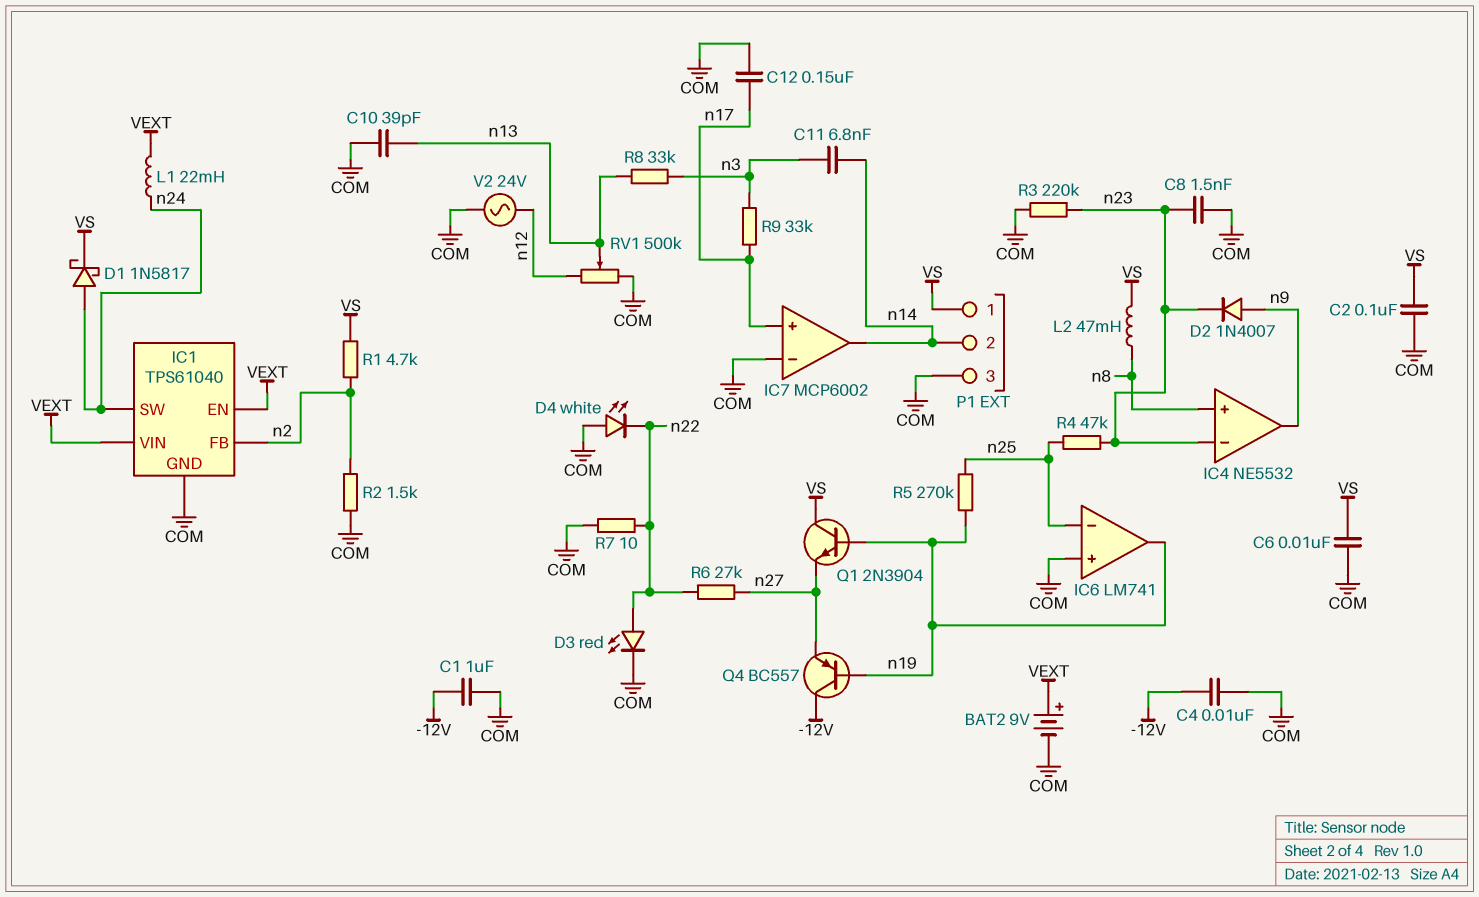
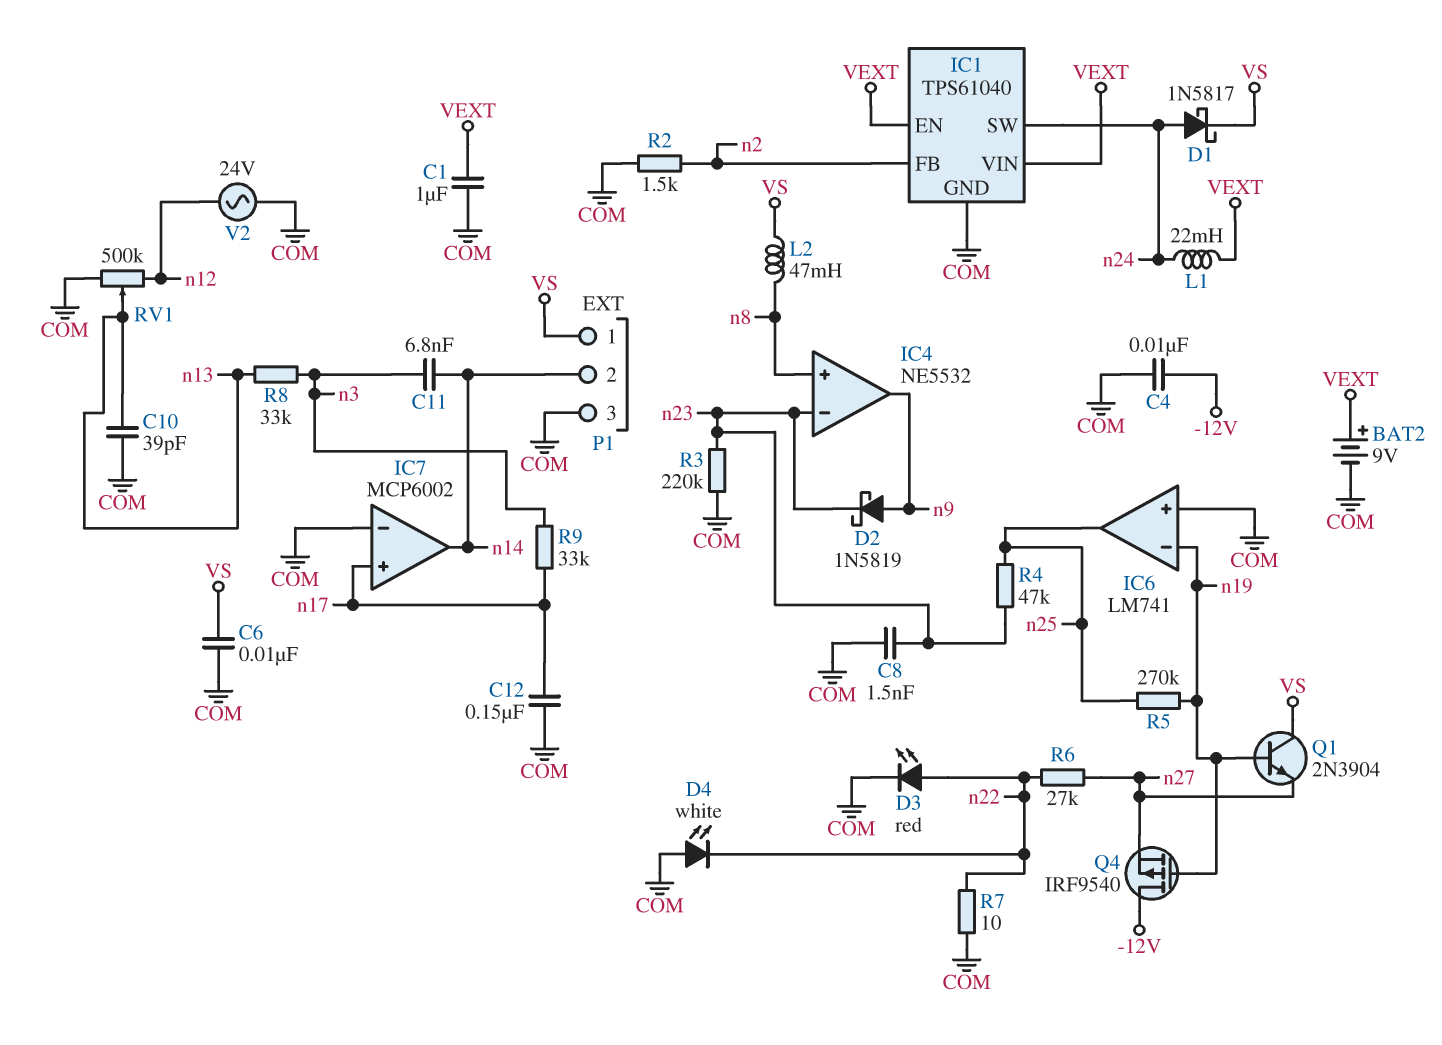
C1: 1uF (-12V, COM) -> 1uF (COM, VEXT)
C2: 100nF (COM, VS) -> none
D2: diode 1N4007 (A n9, K n23) -> schottky 1N5819 (A n9, K n23)
IC6 pin in-: n25 -> n19
IC6 pin out: n19 -> n25
Q4: PNP BC557 (B n19, C -12V, E n27) -> PMOS IRF9540 (G n19, D -12V, S n27)
R1: 4.7k (VS, n2) -> none

